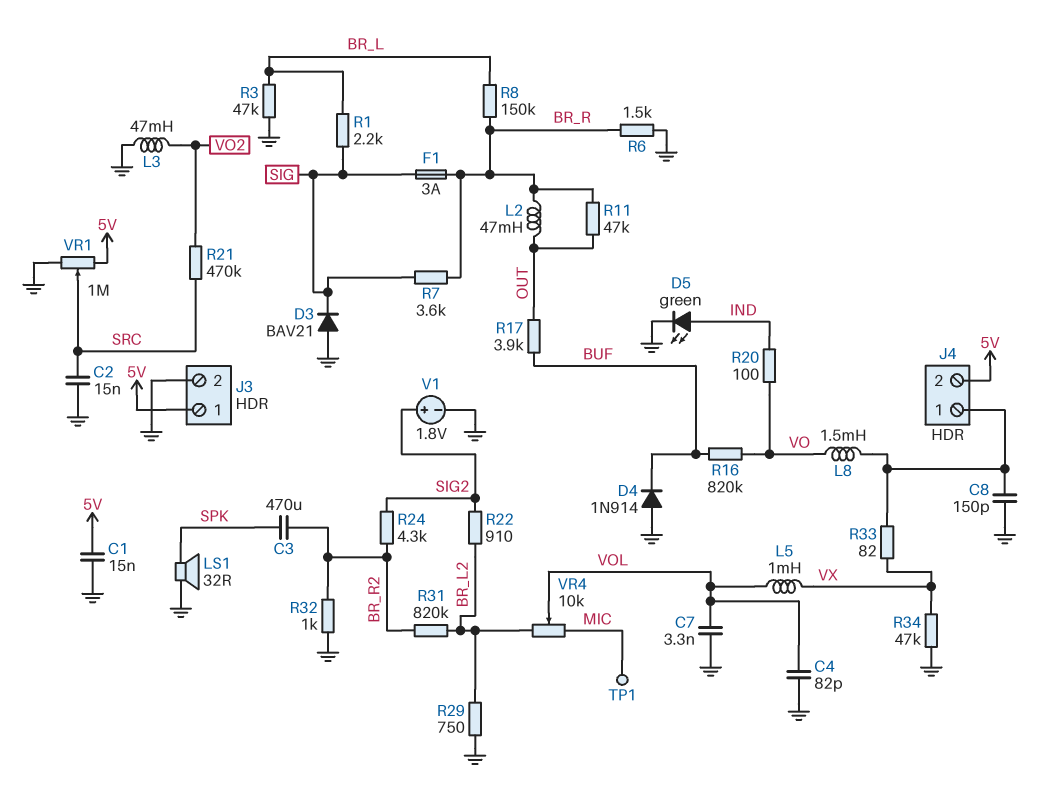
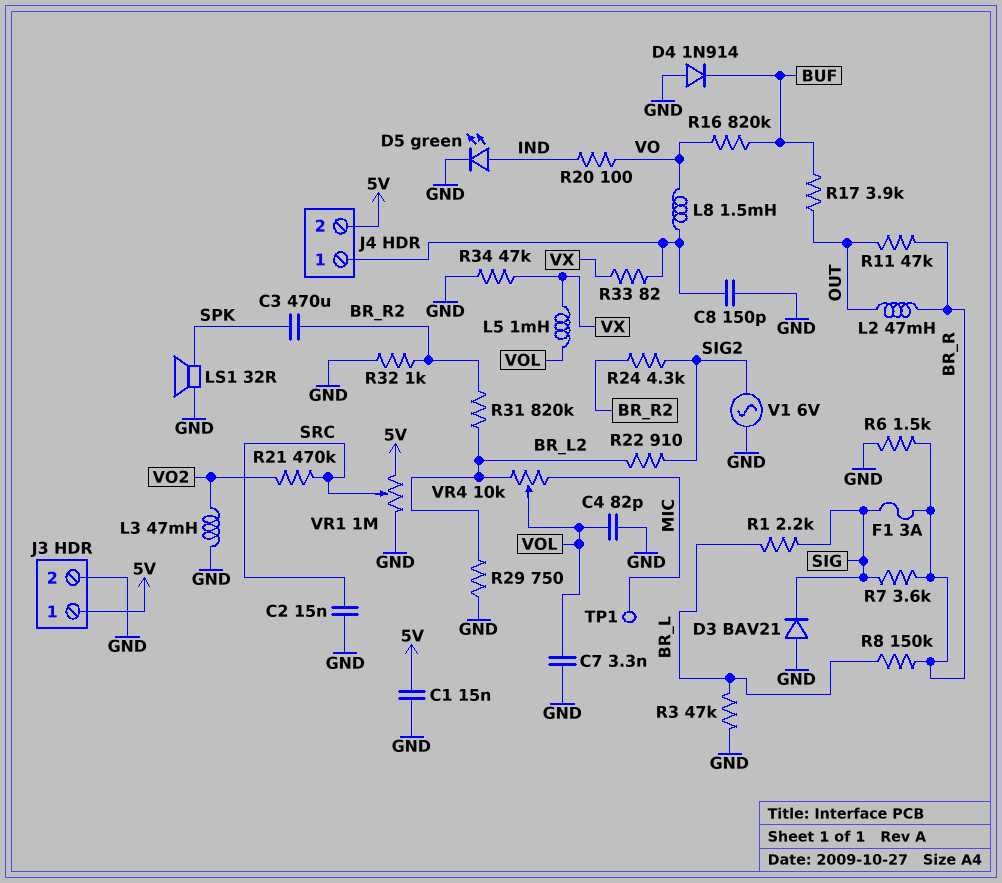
V1: 1.8V (plus SIG2, minus GND) -> AC 6V (GND, SIG2)

